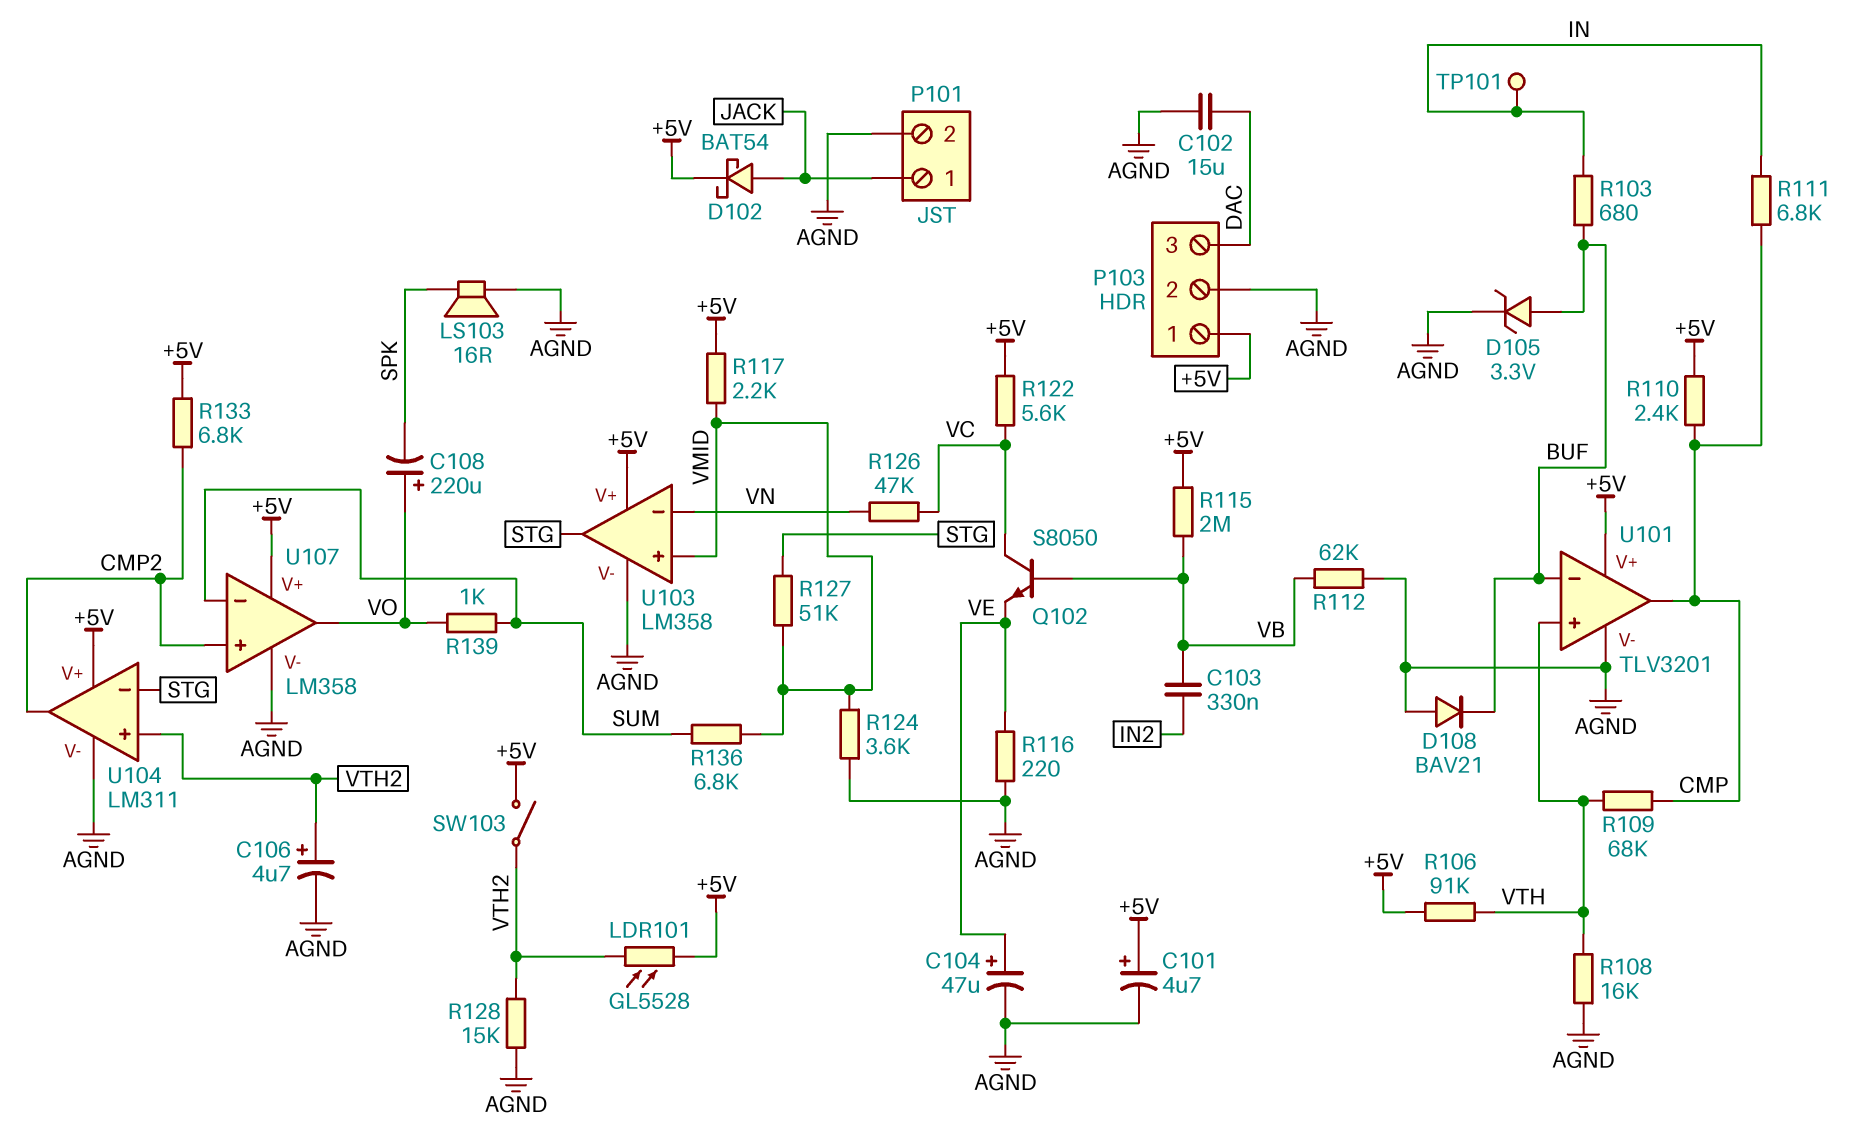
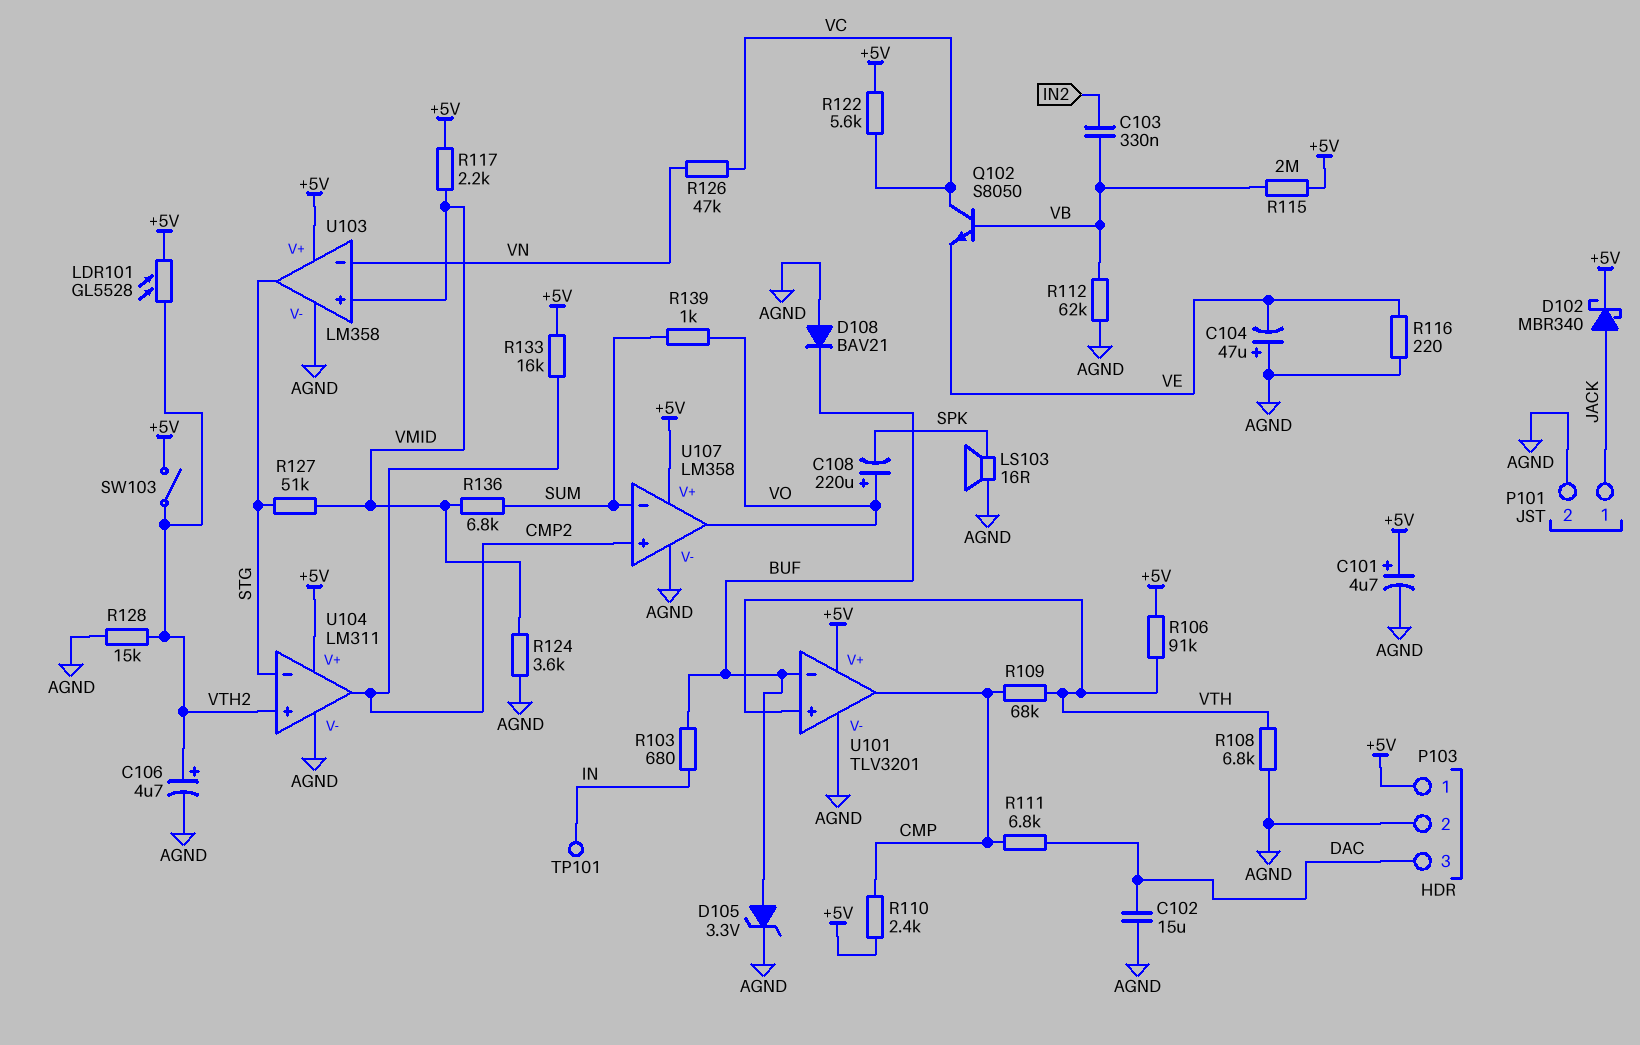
C104: 47uF (plus VE, minus AGND) -> 47uF (plus AGND, minus VE)
D102: schottky BAT54 (A JACK, K +5V) -> schottky MBR340 (A JACK, K +5V)
R108: 16k (AGND, VTH) -> 6.8k (AGND, VTH)
R111: 6.8k (CMP, IN) -> 6.8k (CMP, DAC)
R133: 6.8k (+5V, CMP2) -> 16k (+5V, CMP2)

